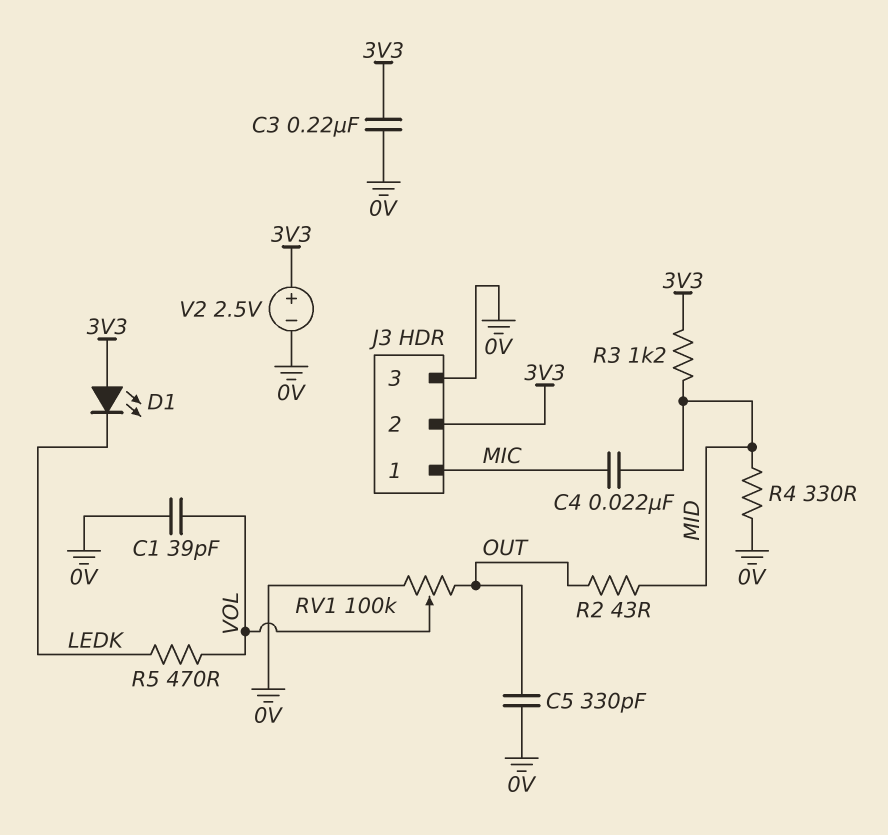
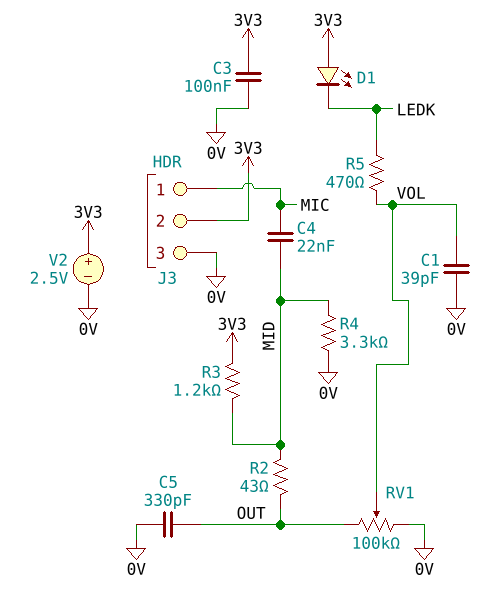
C3: 220nF (0V, 3V3) -> 100nF (0V, 3V3)
R4: 330 (0V, MID) -> 3.3k (0V, MID)

